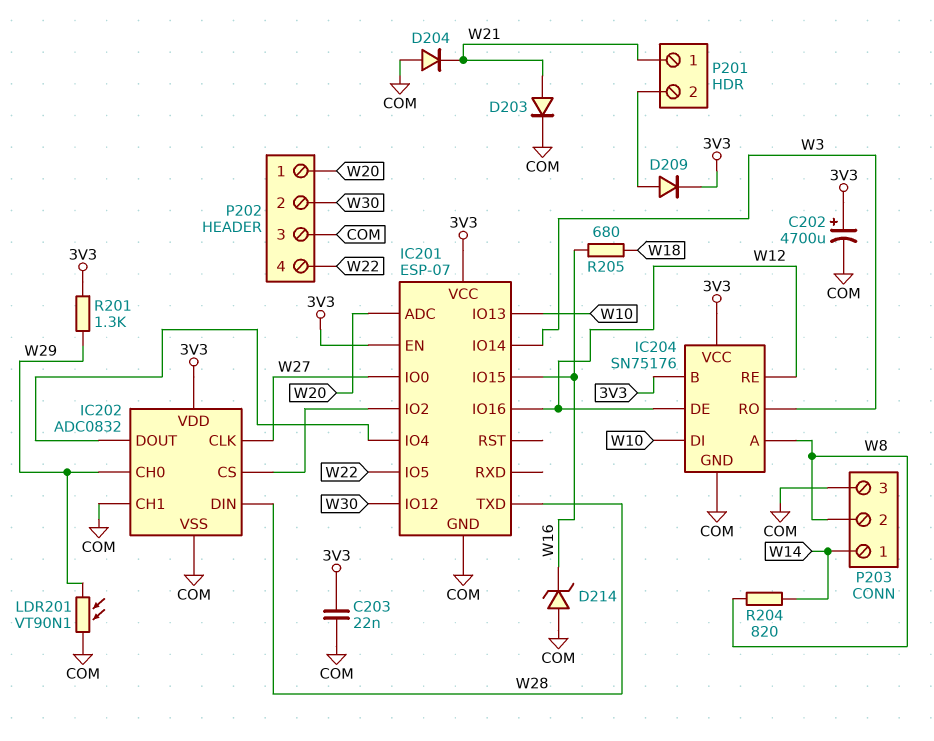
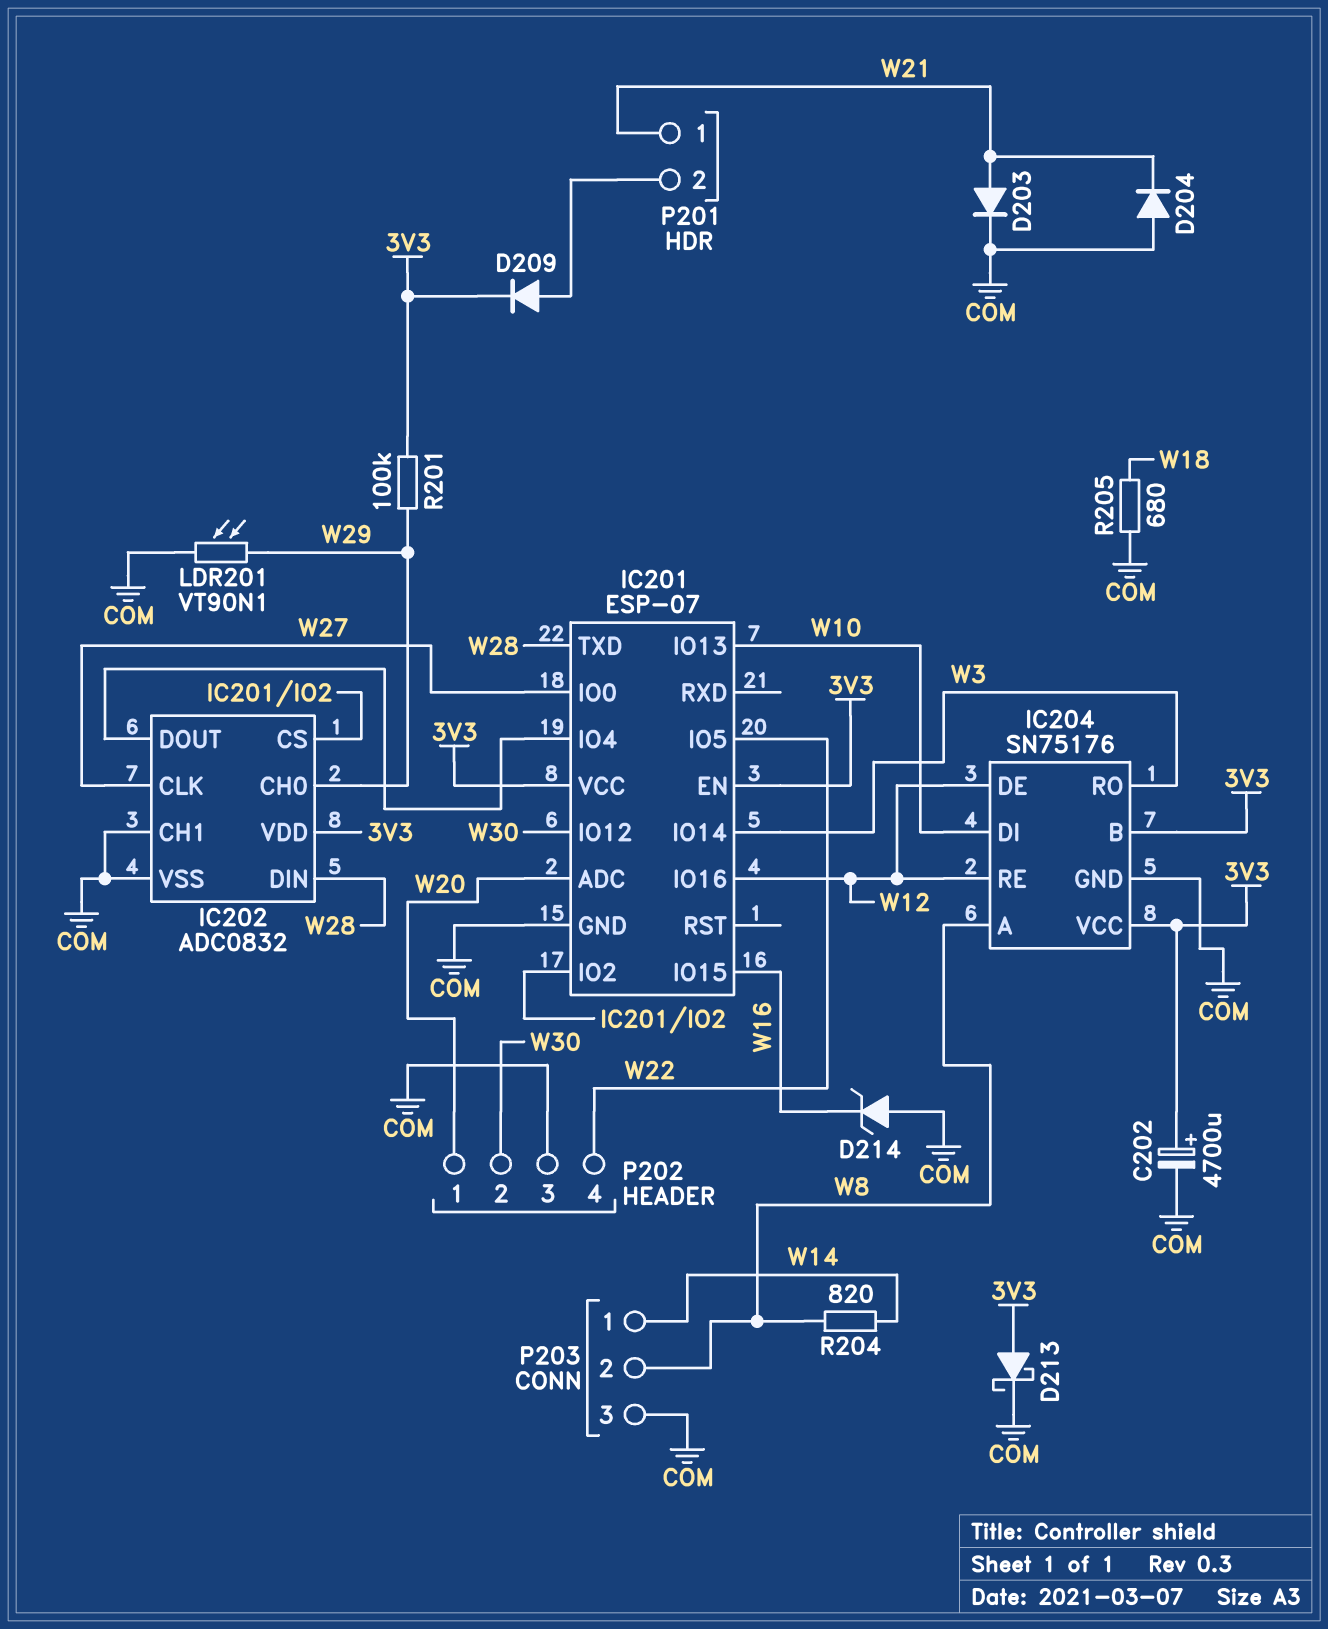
C203: 22nF (3V3, COM) -> none
D213: none -> schottky (A 3V3, K COM)
R201: 1.3k (3V3, W29) -> 100k (3V3, W29)
R205: 680 (W16, W18) -> 680 (COM, W18)

